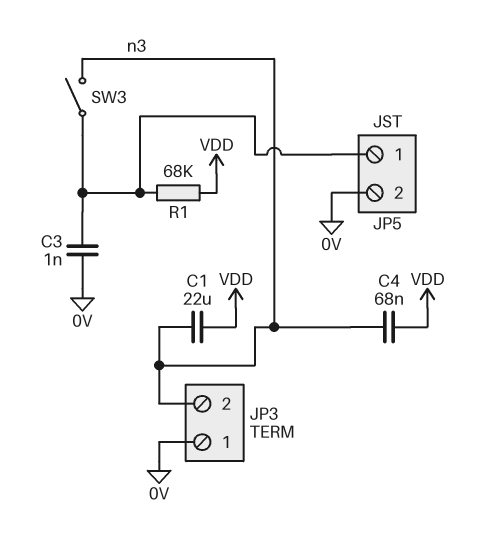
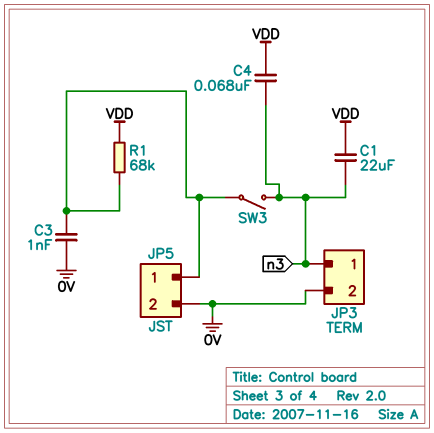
JP3 pin 1: 0V -> n3
JP3 pin 2: n3 -> 0V

